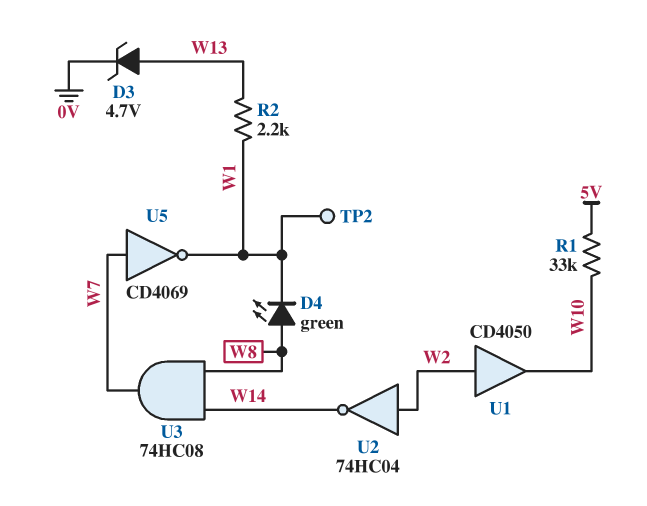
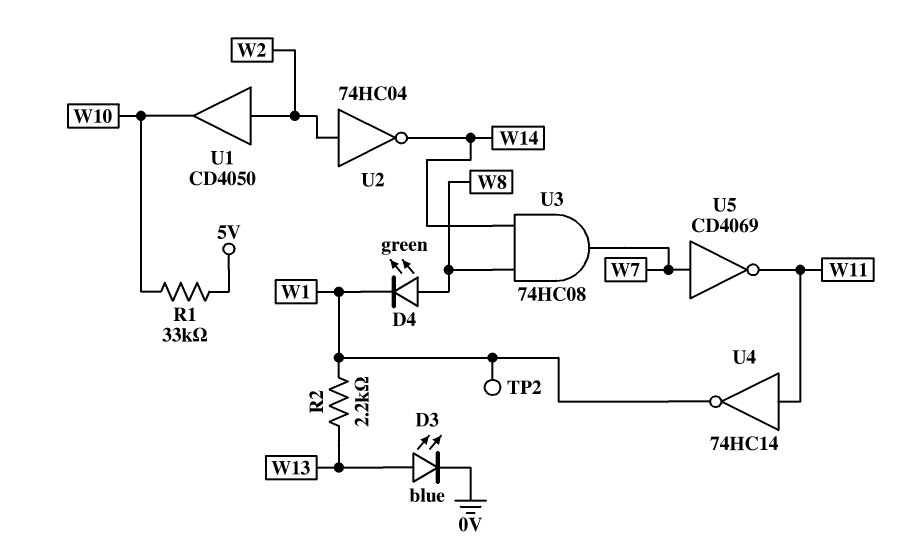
D3: zener 4.7V (A W13, K 0V) -> LED blue (A W13, K 0V)
U4: none -> NOT 74HC14 (in W11, out W1)
U5: NOT CD4069 (in W7, out W1) -> NOT CD4069 (in W7, out W11)

